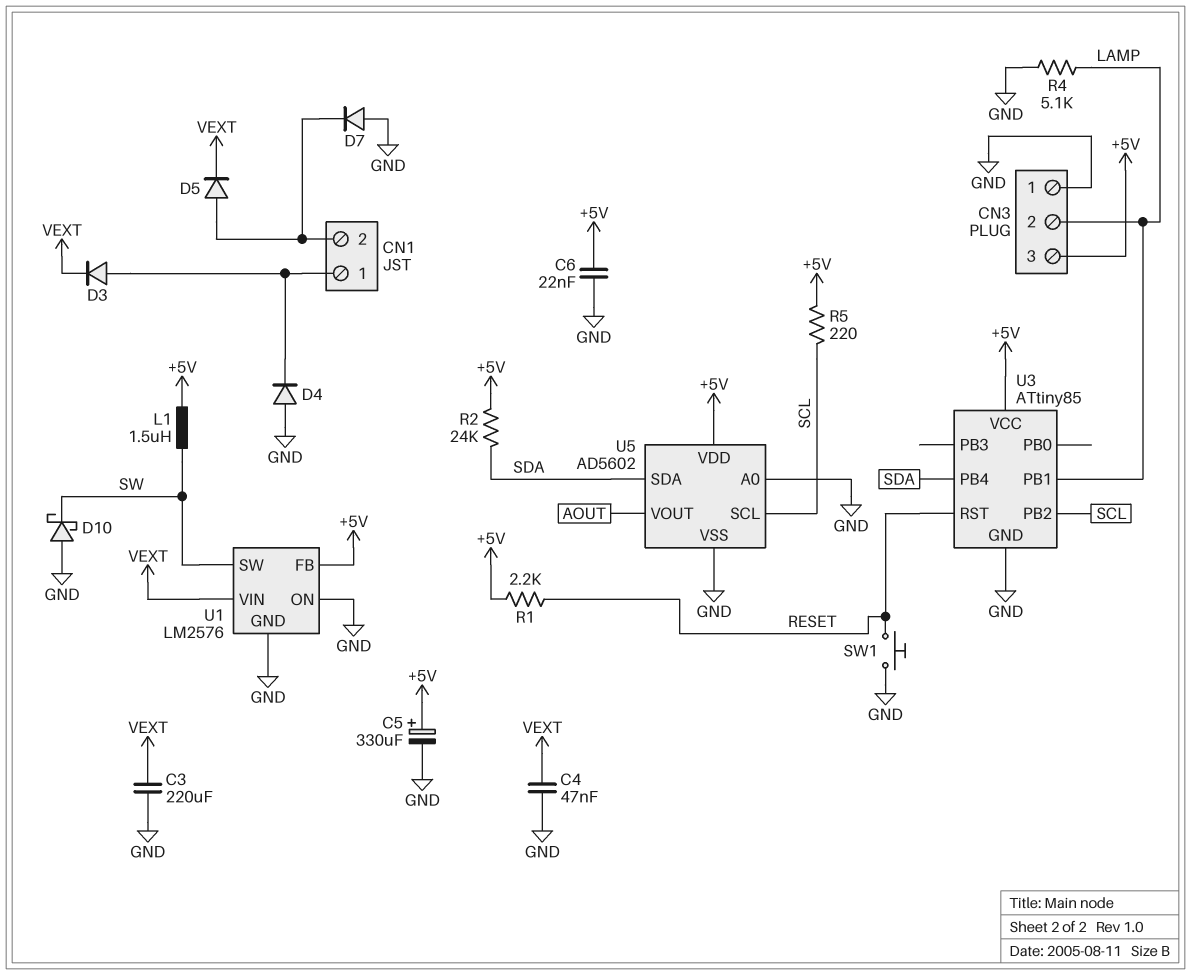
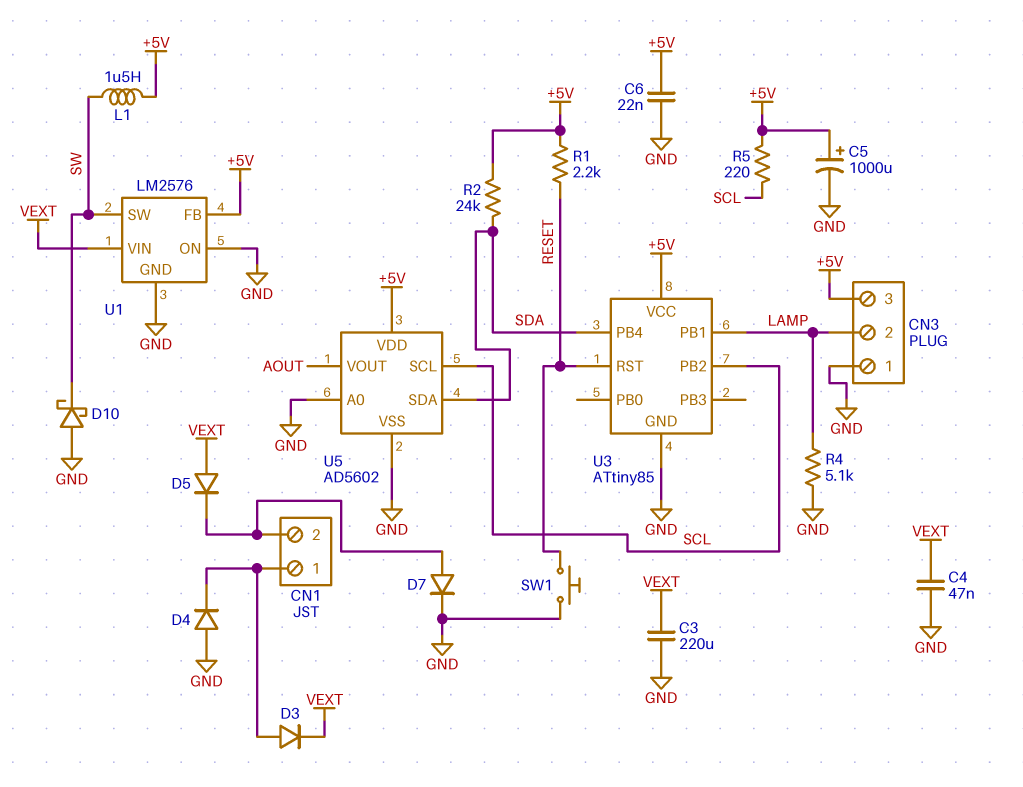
C5: 330uF (plus +5V, minus GND) -> 1000uF (plus +5V, minus GND)
D5: diode (A CN1/2, K VEXT) -> diode (A VEXT, K CN1/2)
D7: diode (A GND, K CN1/2) -> diode (A CN1/2, K GND)

